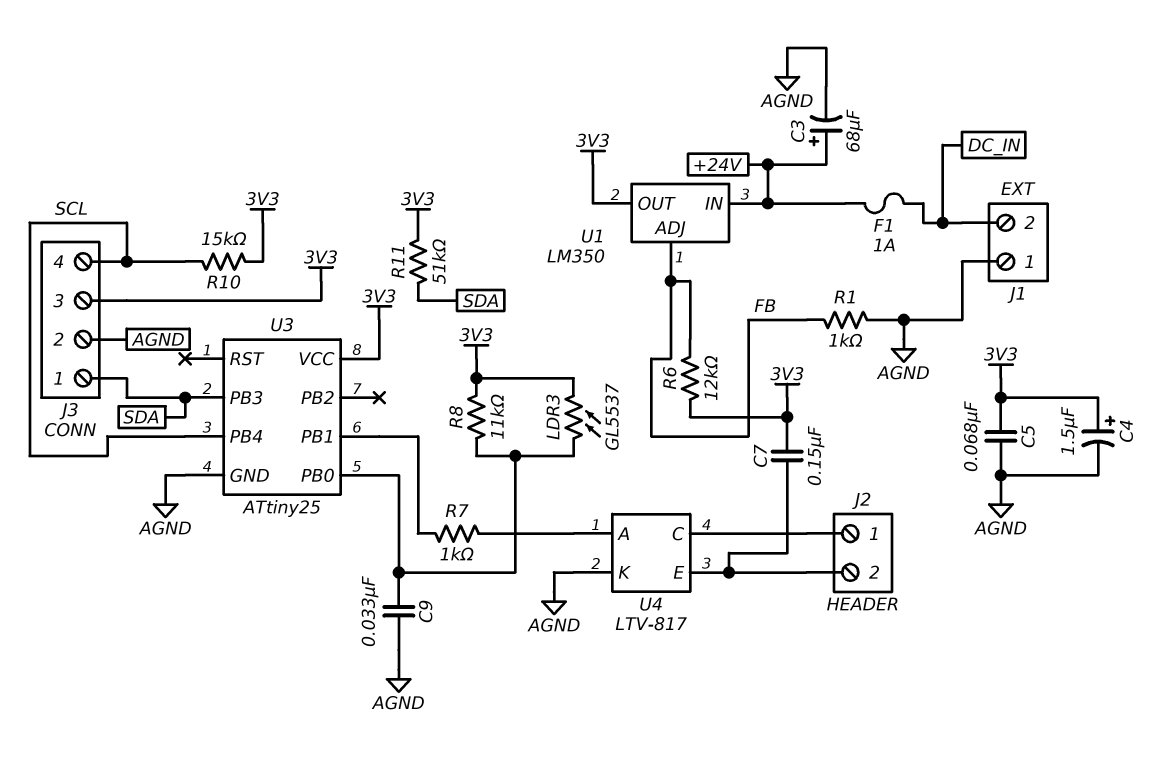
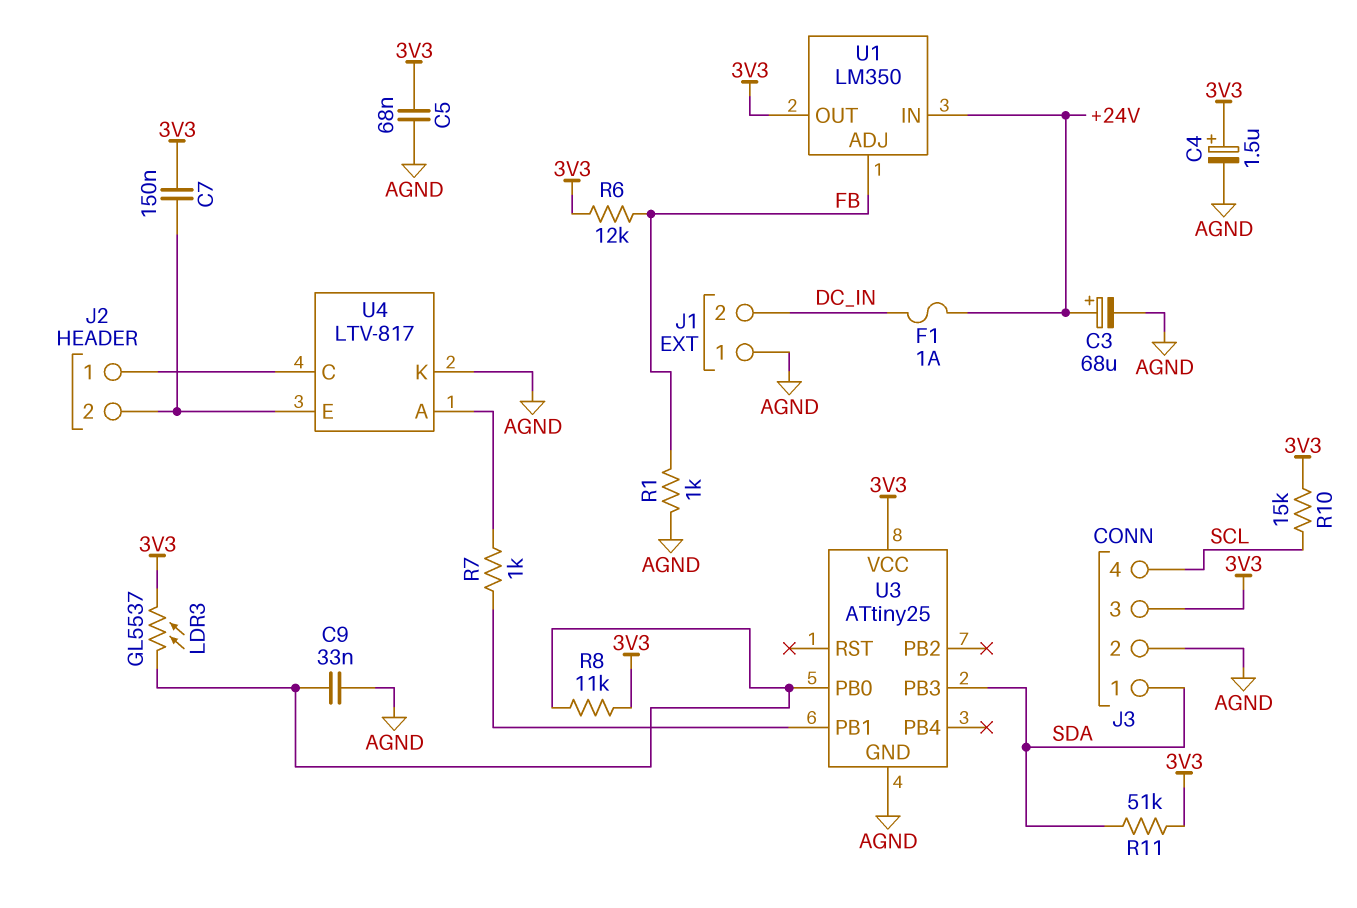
U3 pin PB4: SCL -> none

